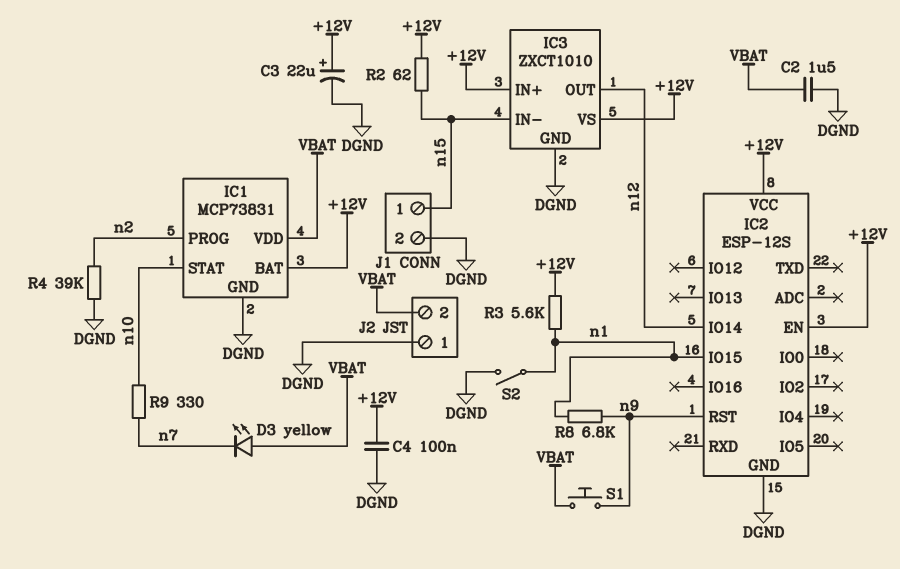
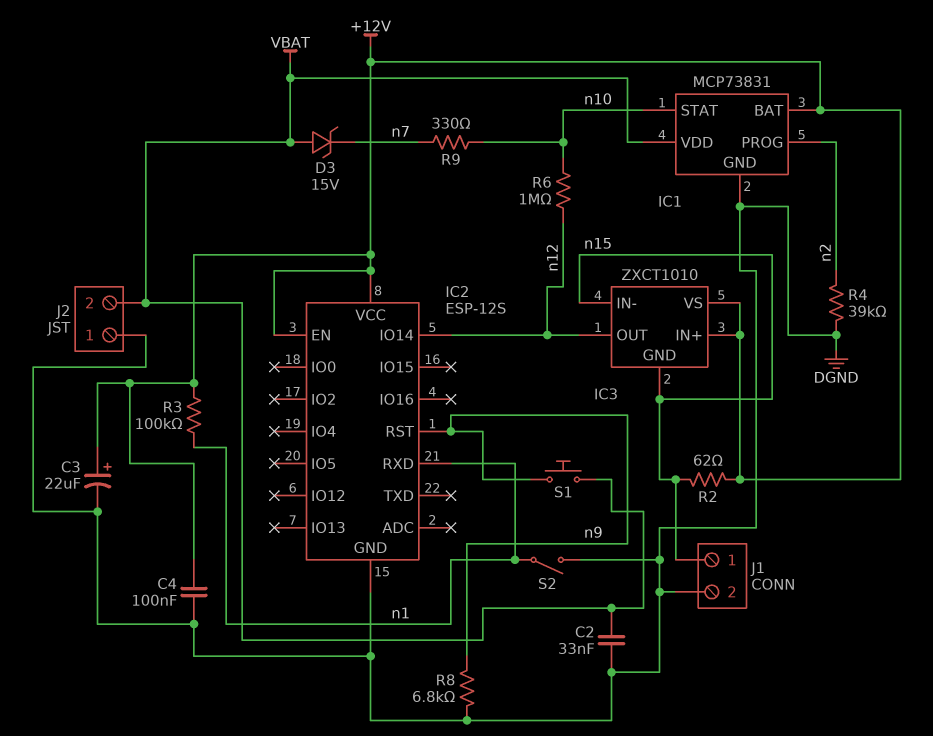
C2: 1.5uF (DGND, VBAT) -> 33nF (DGND, VBAT)
D3: LED yellow (A VBAT, K n7) -> zener 15V (A VBAT, K n7)
IC2 pin IO15: n1 -> none
IC2 pin RXD: none -> n1
IC3 pin GND: DGND -> n15
R3: 5.6k (+12V, n1) -> 100k (+12V, n1)
R6: none -> 1M (n10, n12)
R8: 6.8k (n1, n9) -> 6.8k (DGND, n9)

